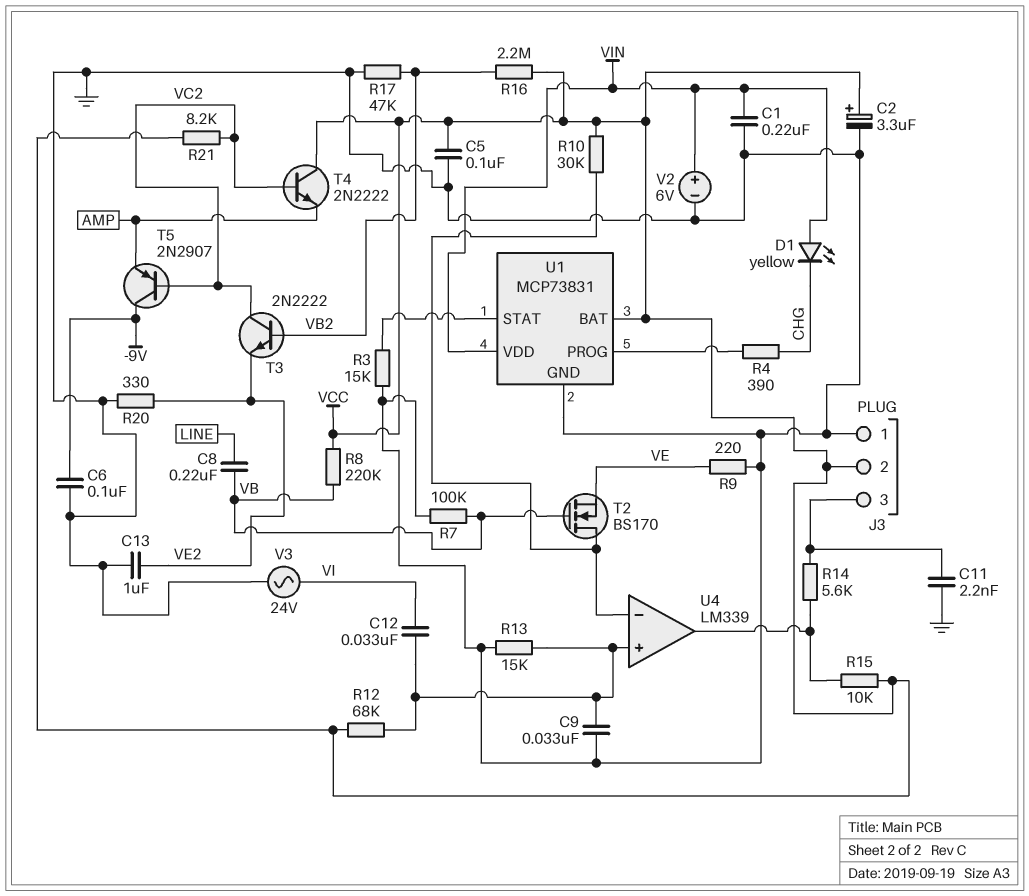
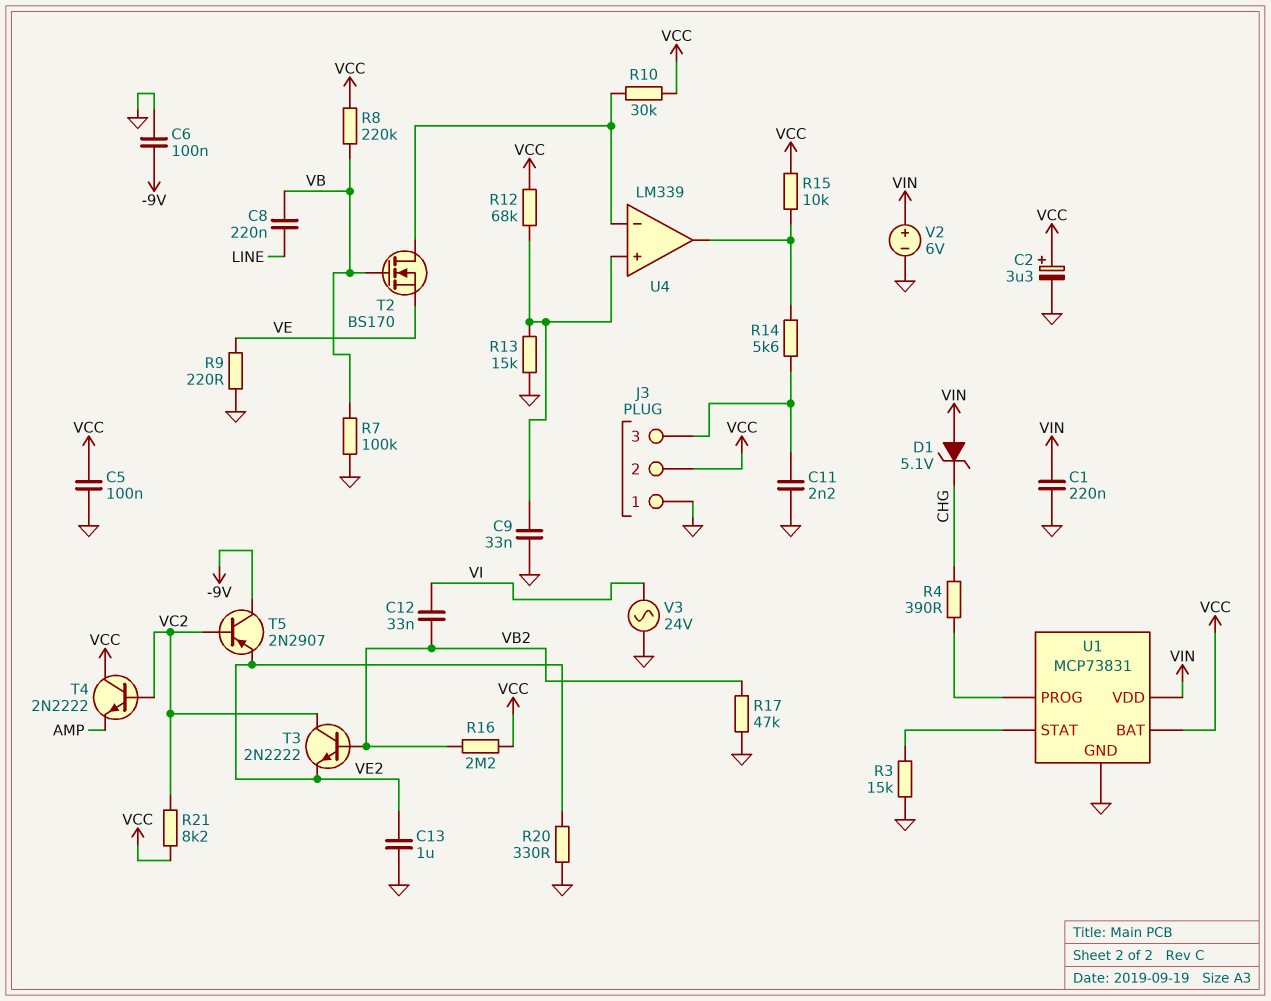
C12: 33nF (U4/in+, VI) -> 33nF (VB2, VI)
D1: LED yellow (A VIN, K CHG) -> zener 5.1V (A VIN, K CHG)
T5: PNP 2N2907 (B VC2, C -9V, E AMP) -> PNP 2N2907 (B VC2, C -9V, E VE2)

